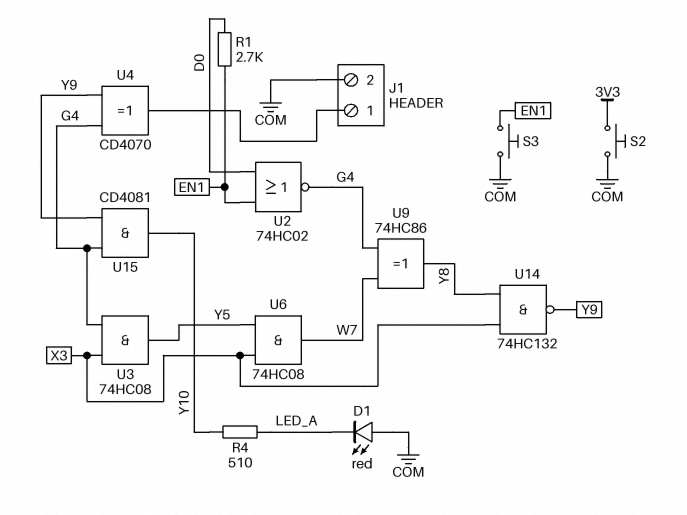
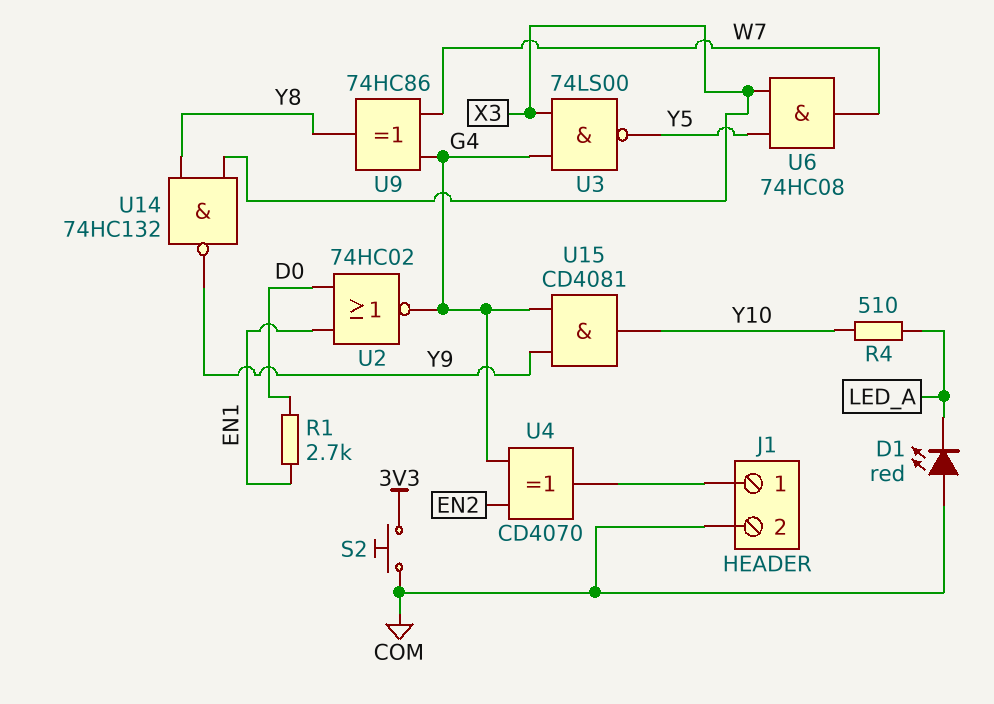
S3: button (COM, EN1) -> none
U3: AND 74HC08 (in G4, in X3, out Y5) -> NAND 74LS00 (in G4, in X3, out Y5)
U4: XOR CD4070 (in G4, in Y9, out J1/1) -> XOR CD4070 (in EN2, in G4, out J1/1)

